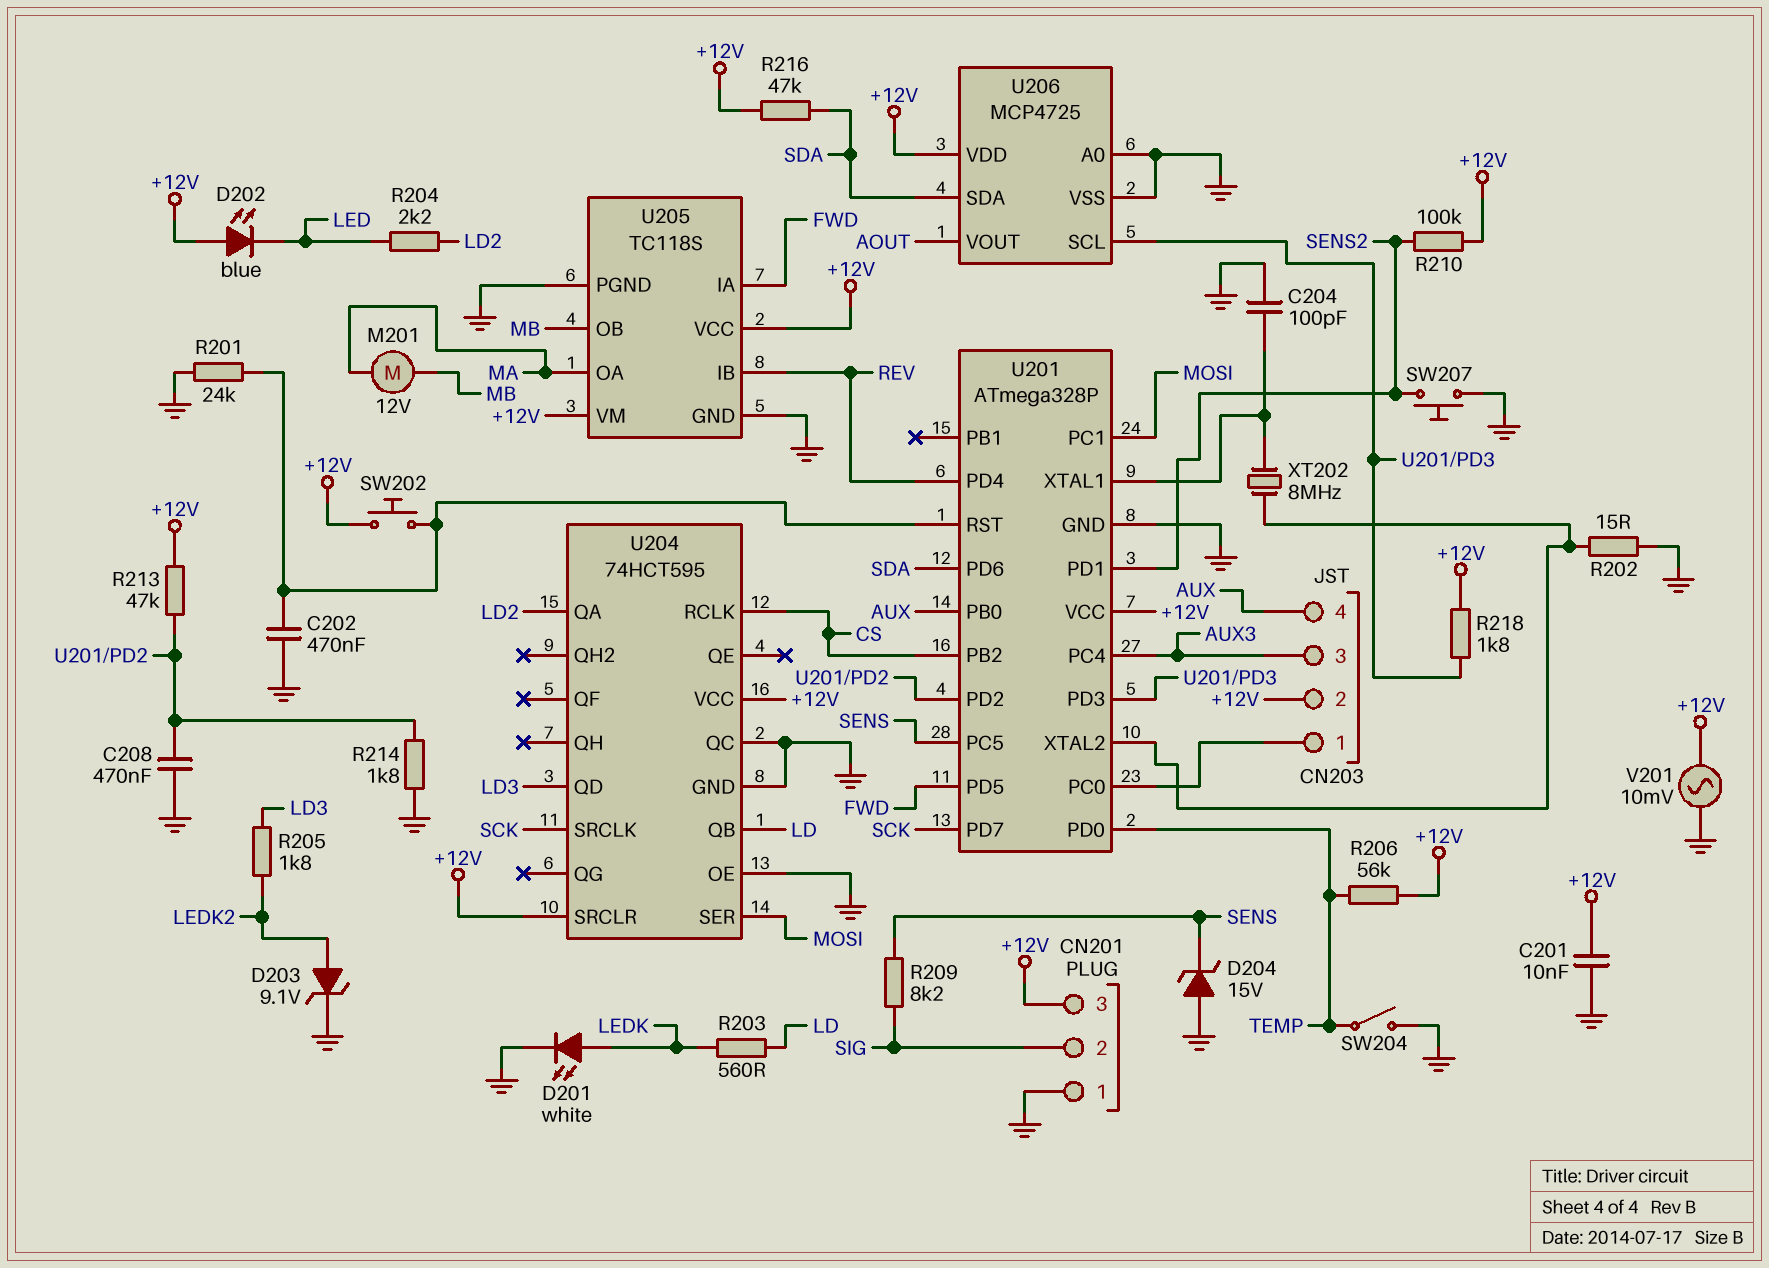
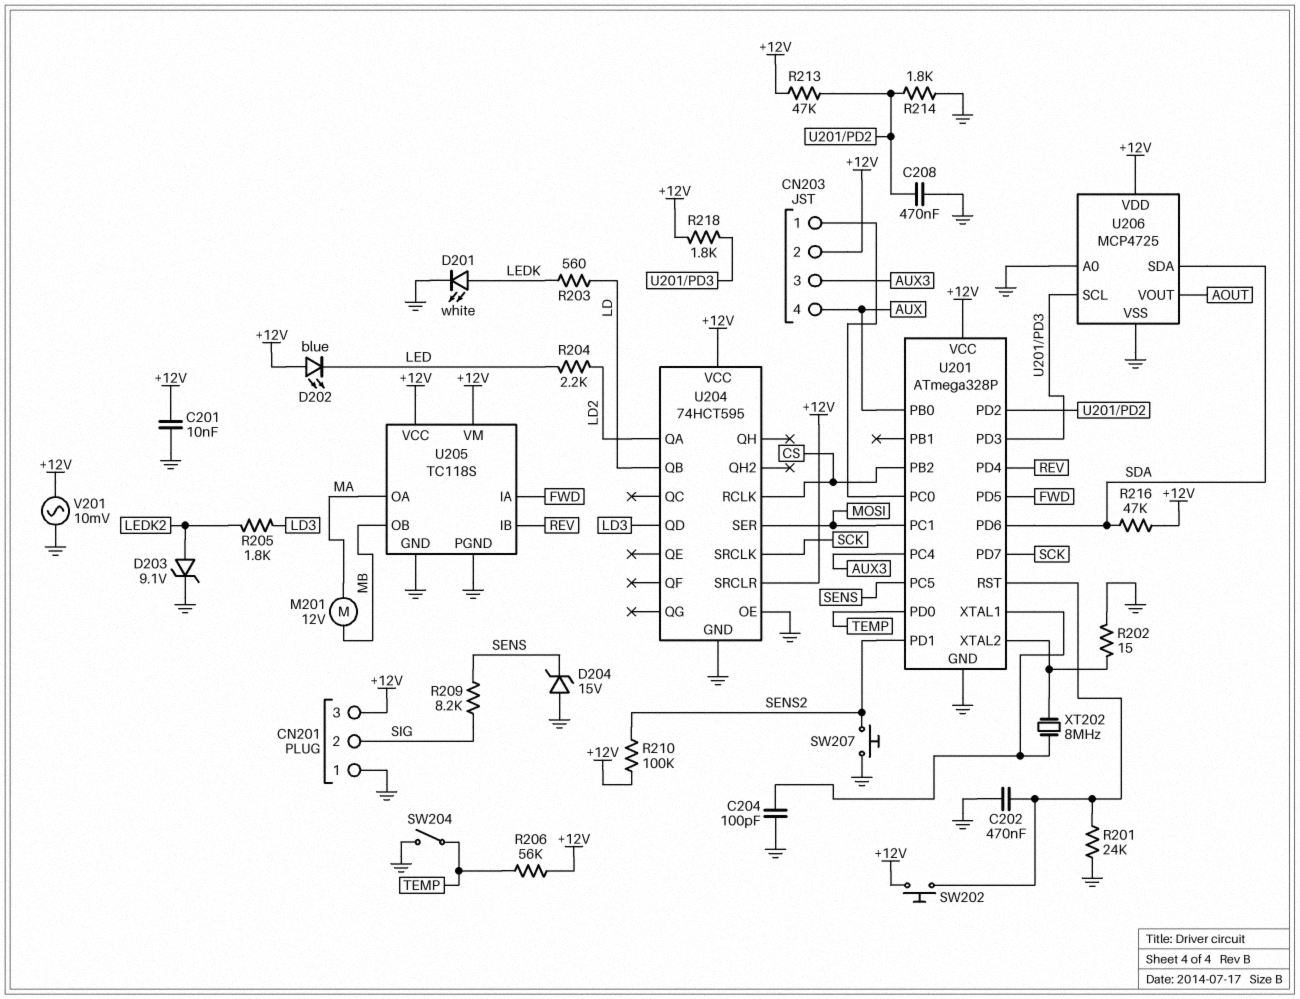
U204 pin QC: GND -> none

